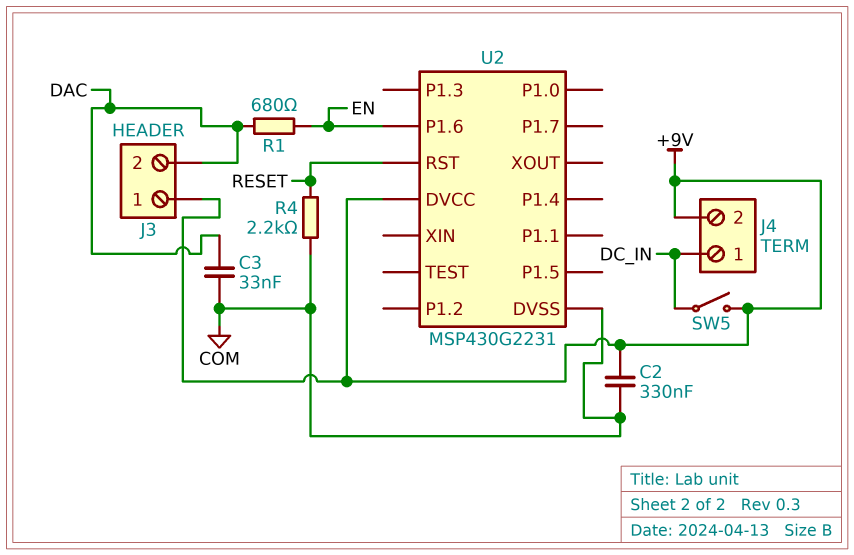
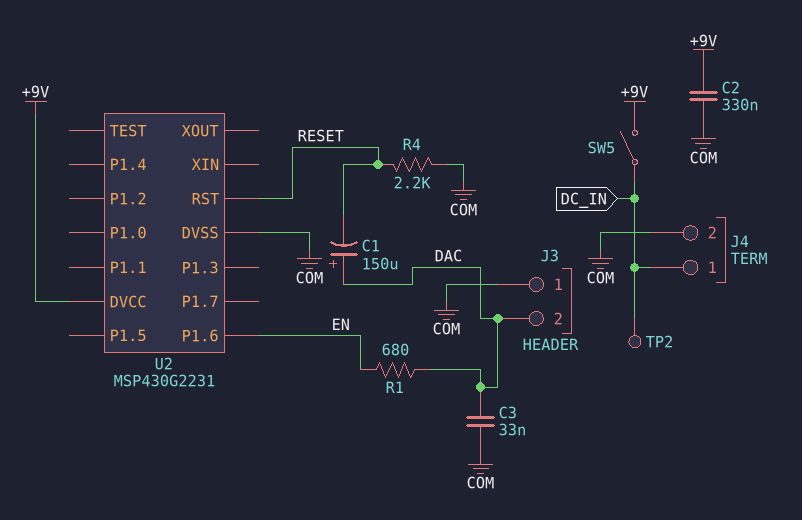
C1: none -> 150uF (plus DAC, minus RESET)
J3 pin 1: +9V -> COM
J4 pin 2: +9V -> COM
TP2: none -> test point (DC_IN)

